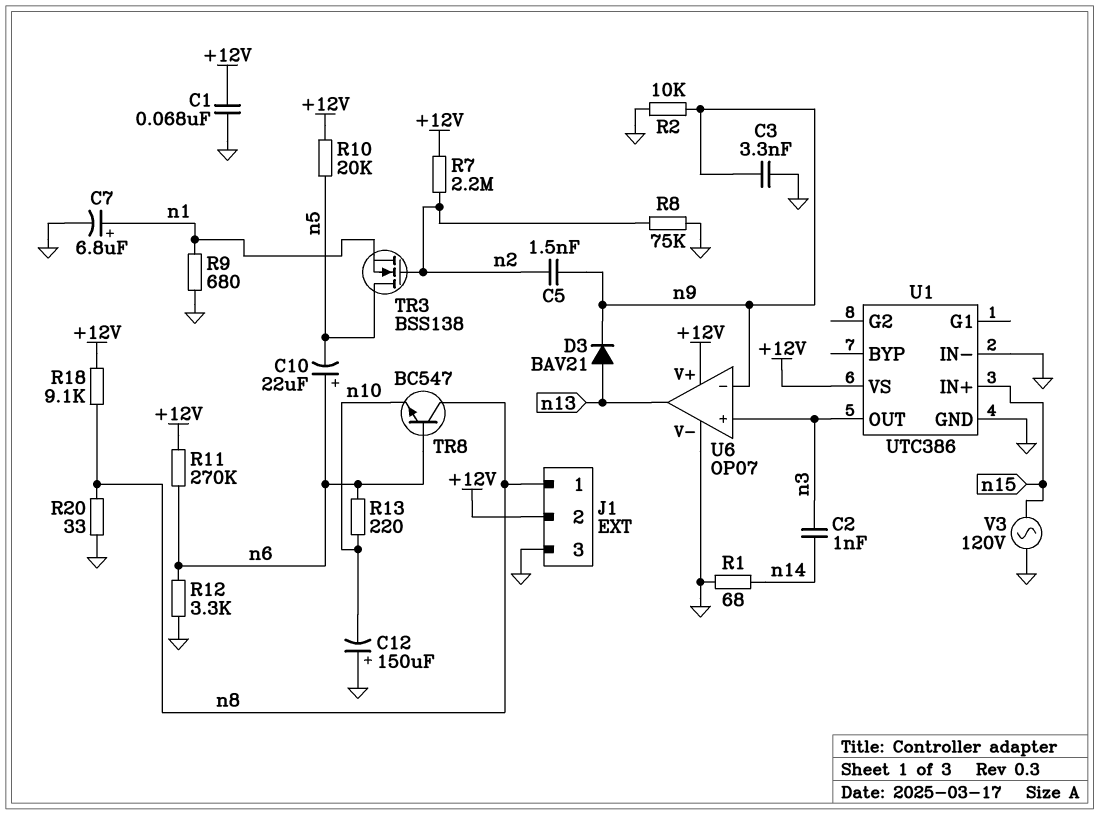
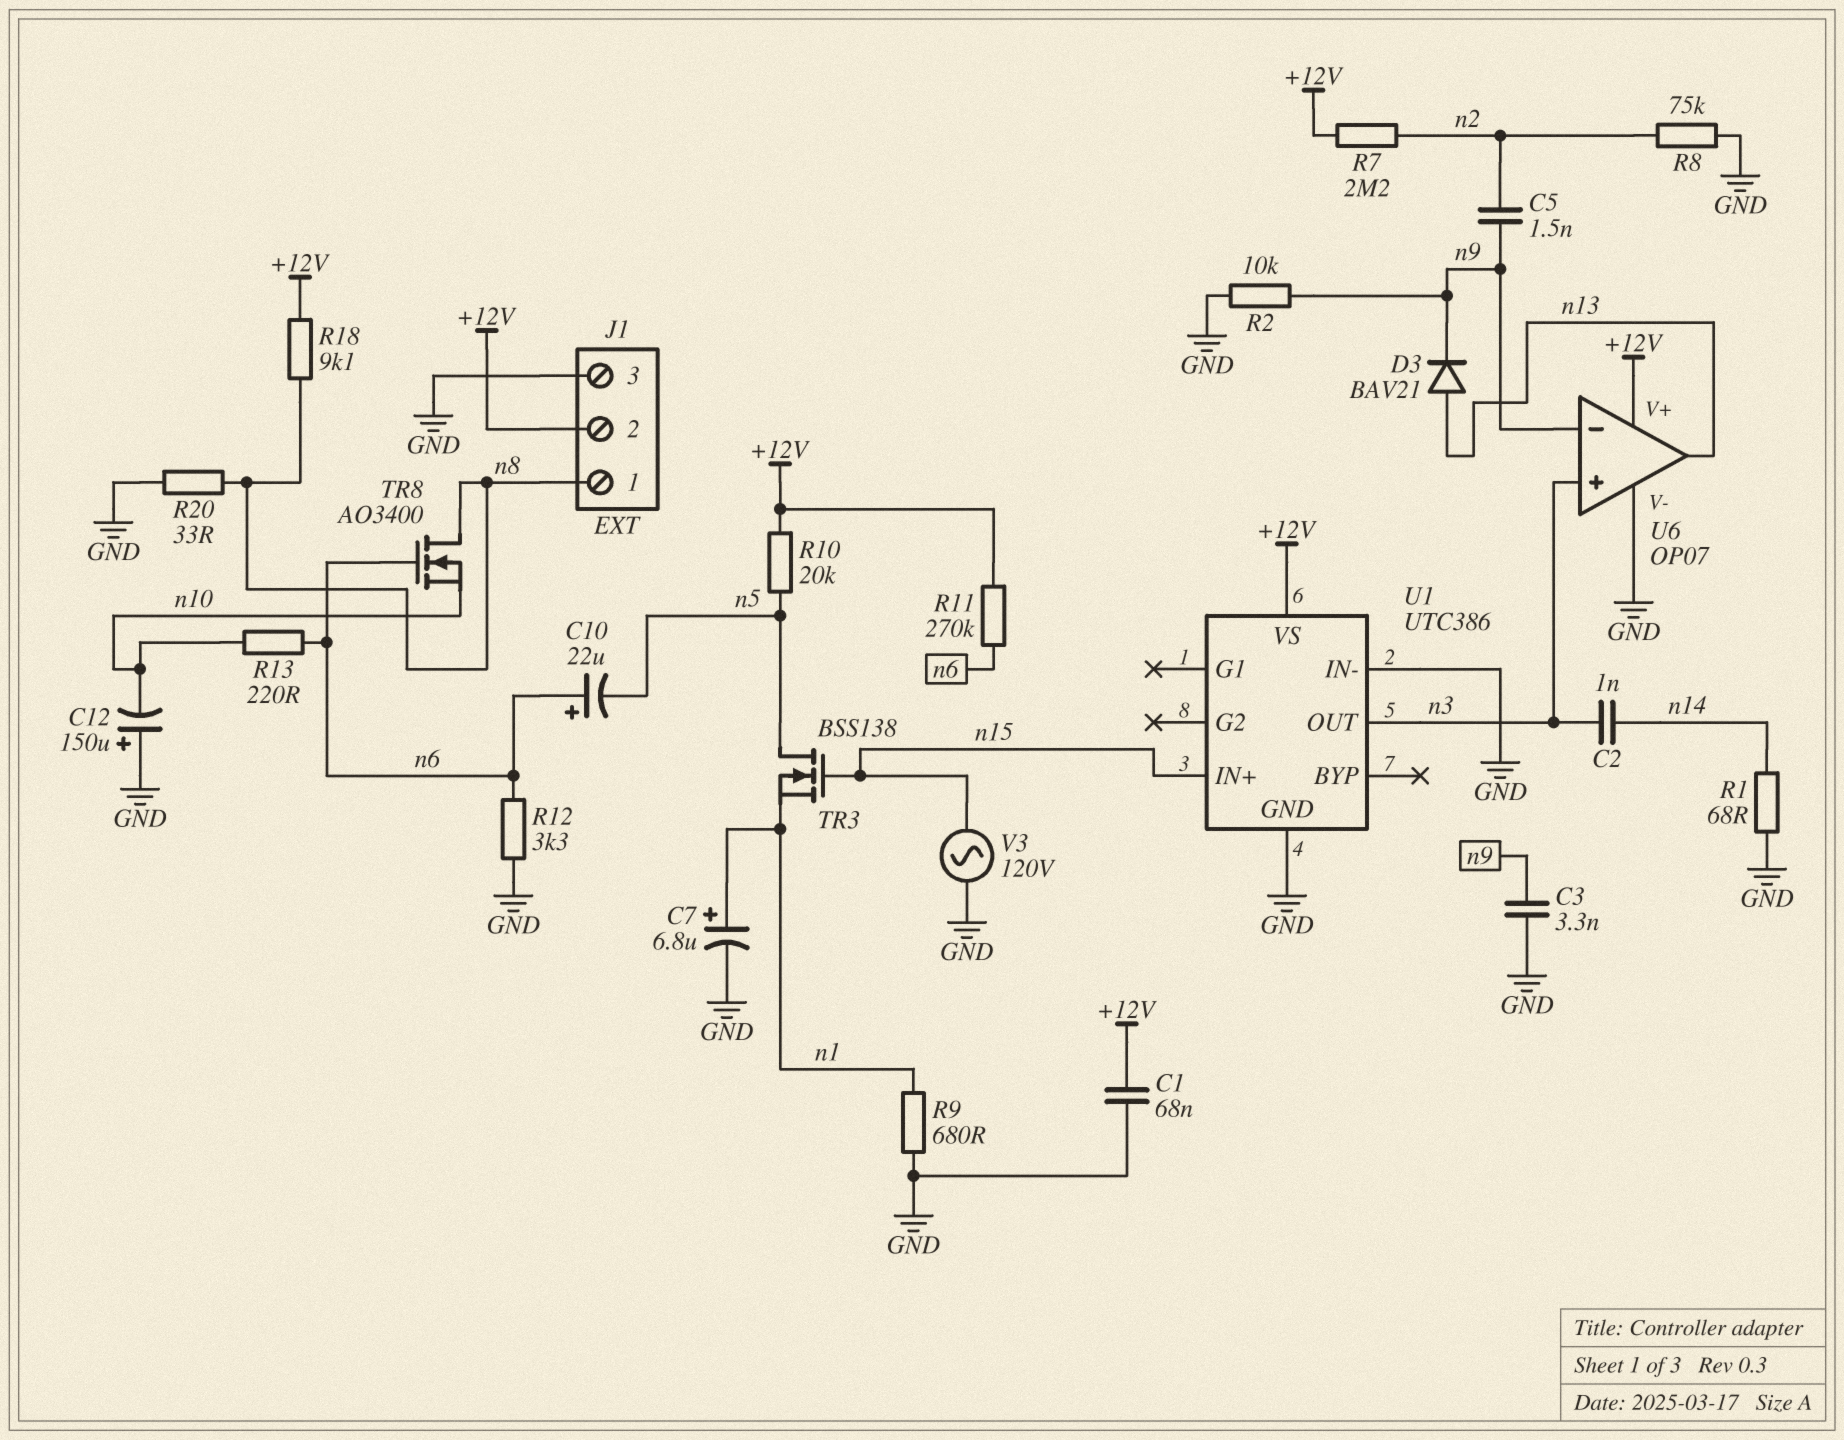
TR3: NMOS BSS138 (G n2, D n5, S n1) -> NMOS BSS138 (G n15, D n5, S n1)
TR8: NPN BC547 (B n6, C n8, E n10) -> NMOS AO3400 (G n6, D n8, S n10)

